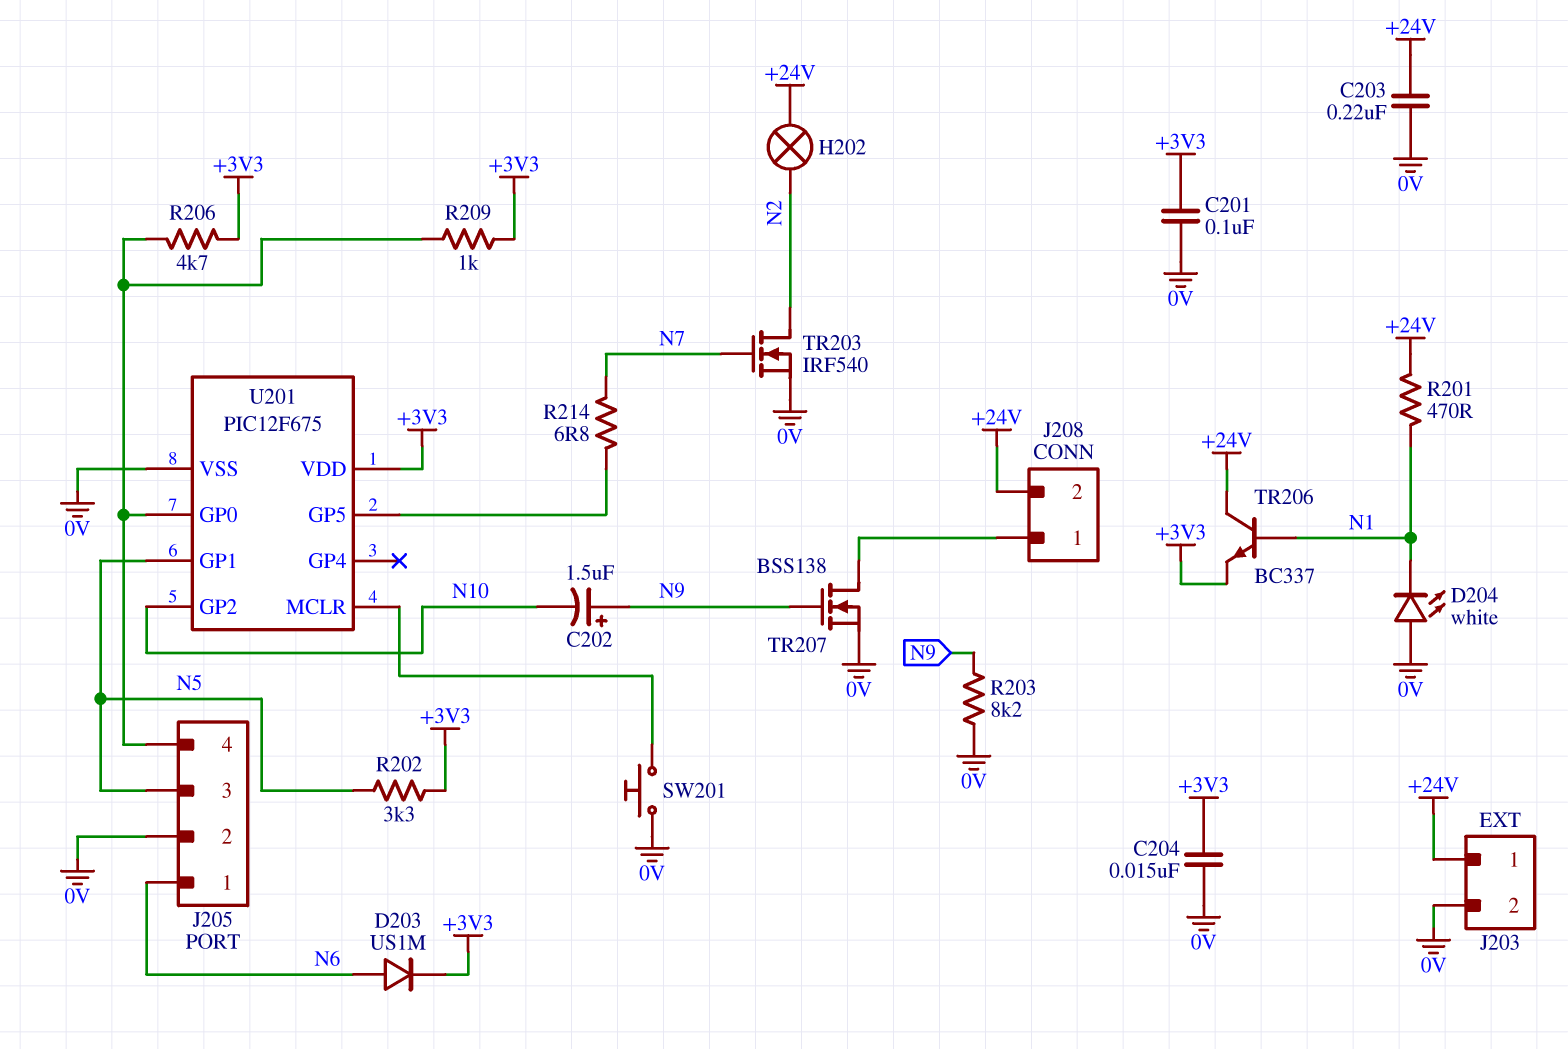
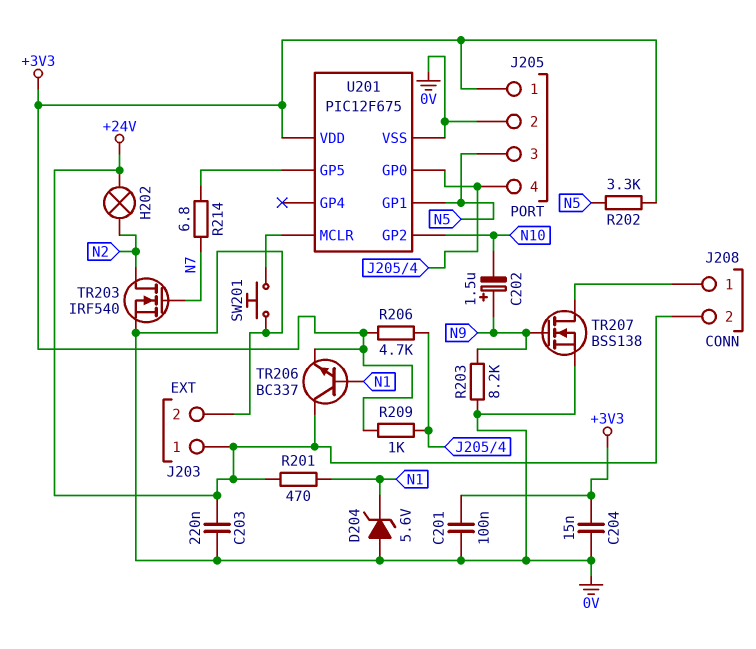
D203: diode US1M (A N6, K +3V3) -> none
D204: LED white (A 0V, K N1) -> zener 5.6V (A 0V, K N1)
J205 pin 1: N6 -> +3V3

